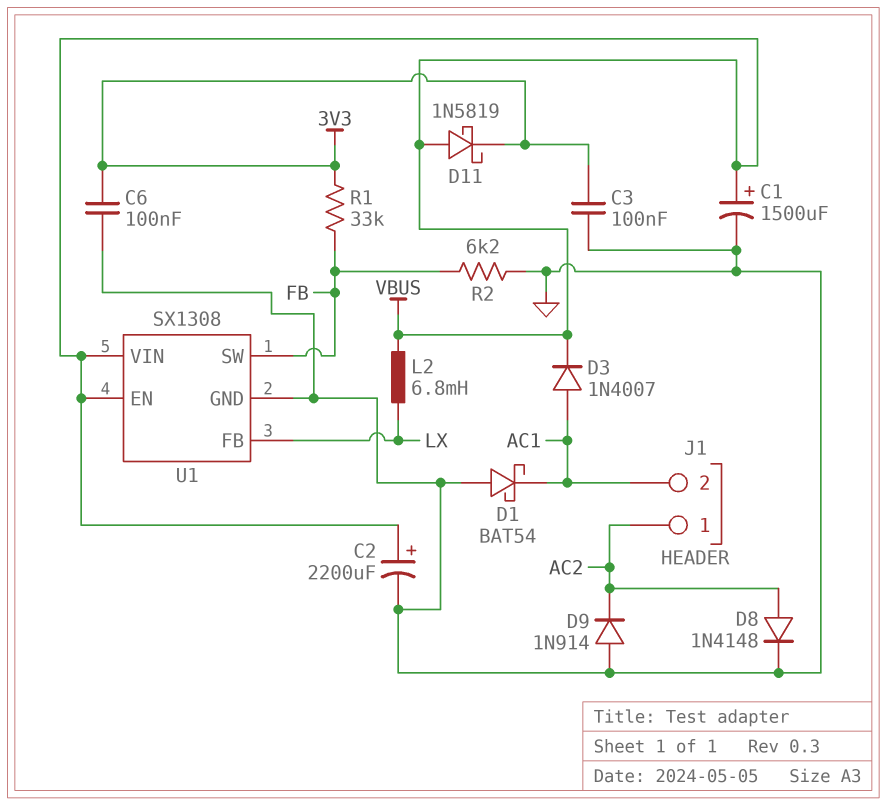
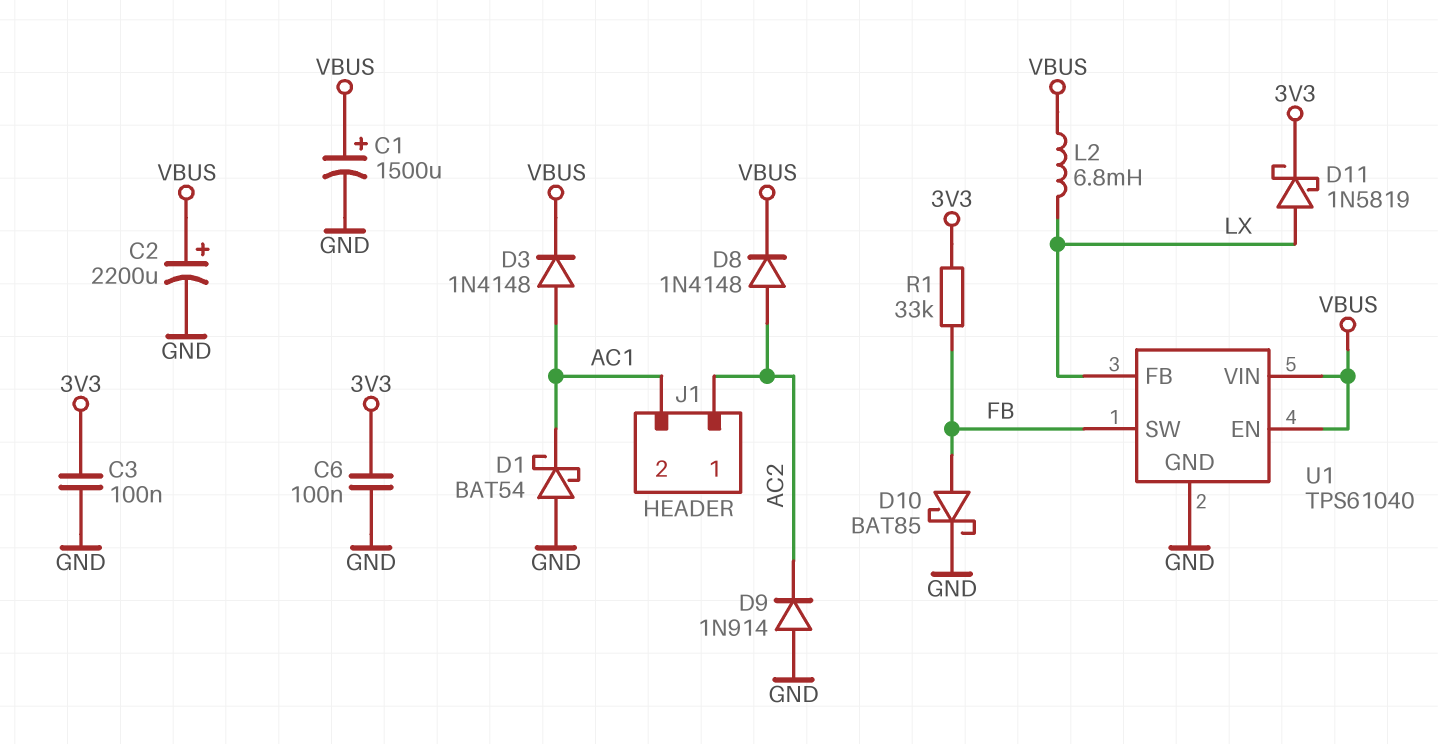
D3: diode 1N4007 (A AC1, K VBUS) -> diode 1N4148 (A AC1, K VBUS)
D8: diode 1N4148 (A AC2, K GND) -> diode 1N4148 (A AC2, K VBUS)
D10: none -> schottky BAT85 (A FB, K GND)
D11: schottky 1N5819 (A VBUS, K 3V3) -> schottky 1N5819 (A LX, K 3V3)
R2: 6.2k (FB, GND) -> none
U1: SX1308 -> TPS61040

